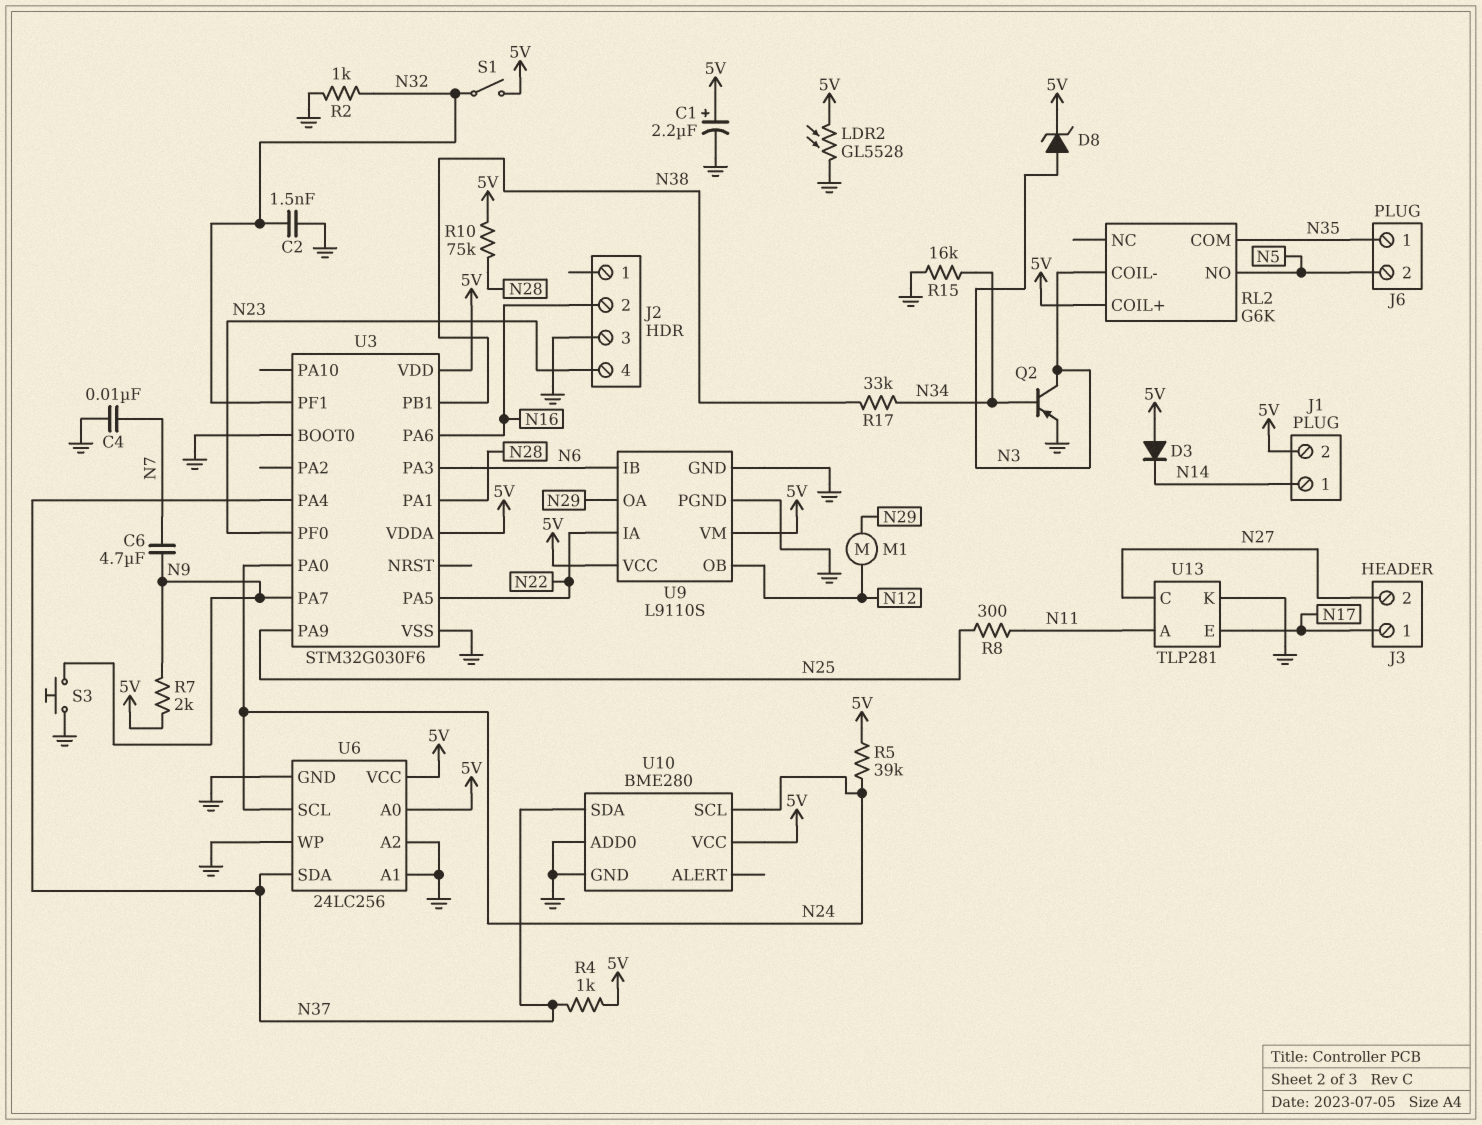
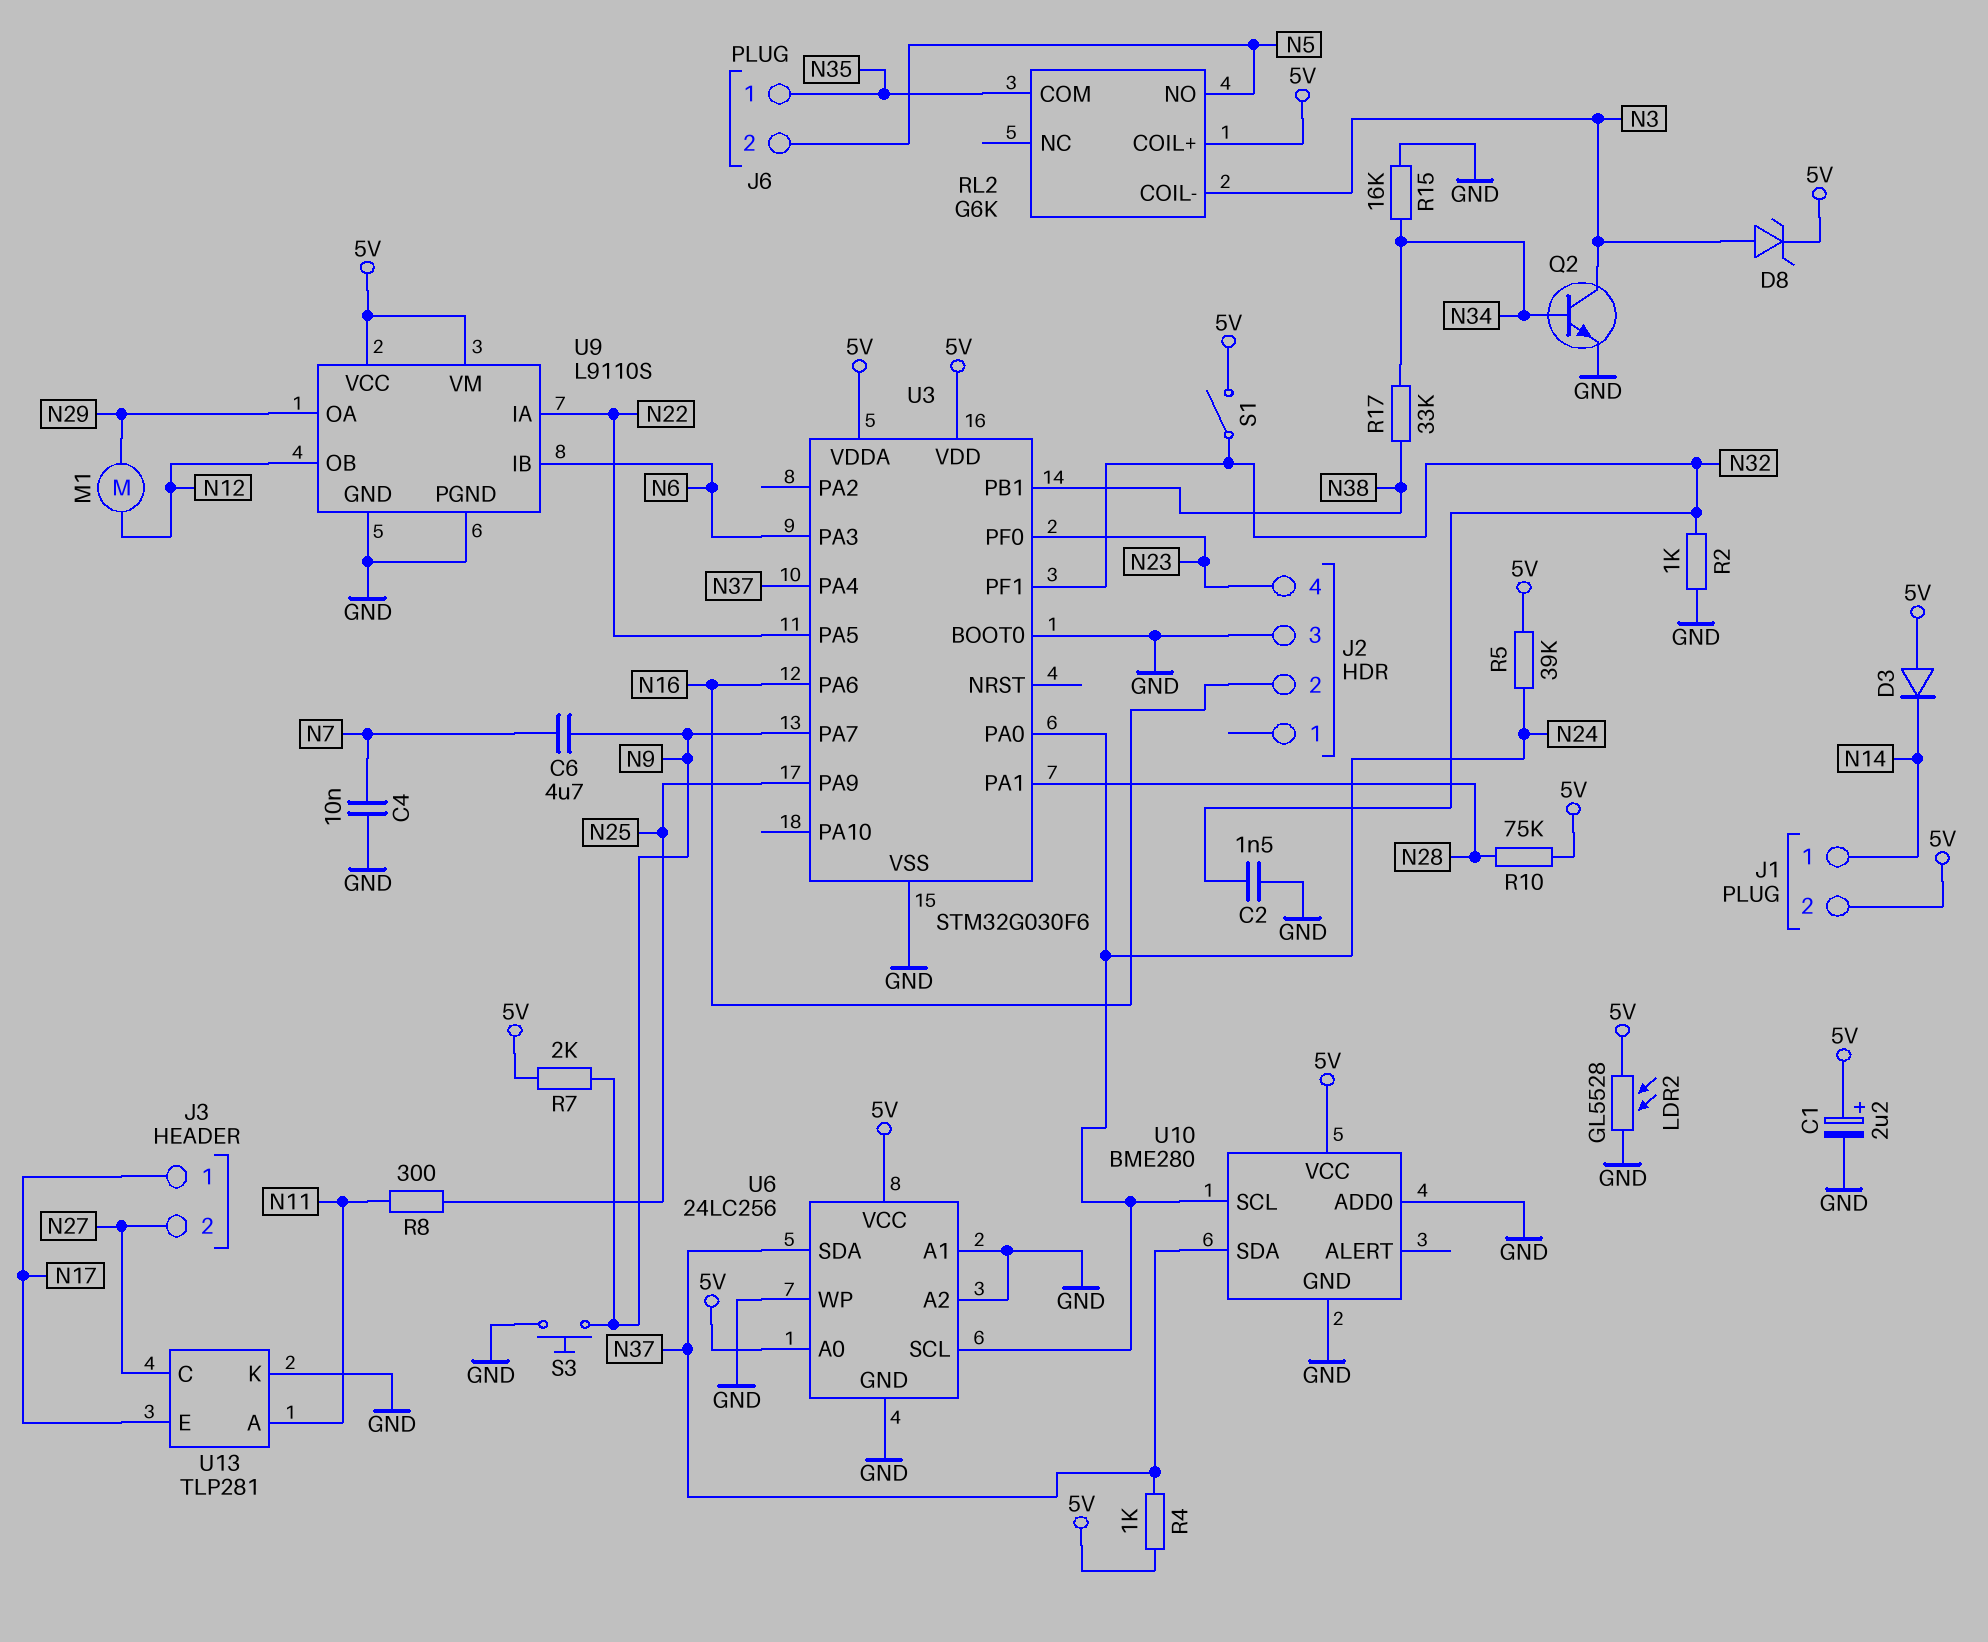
Q2: PNP (B N34, C N3, E GND) -> NPN (B N34, C N3, E GND)

